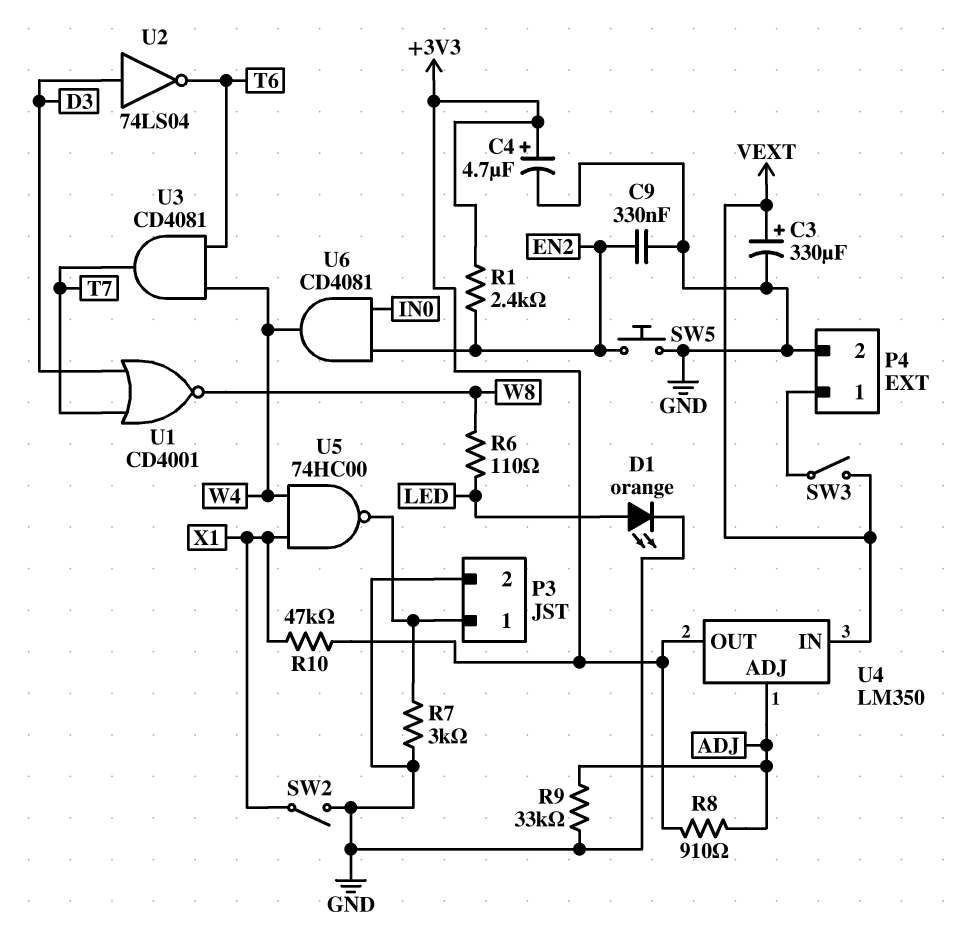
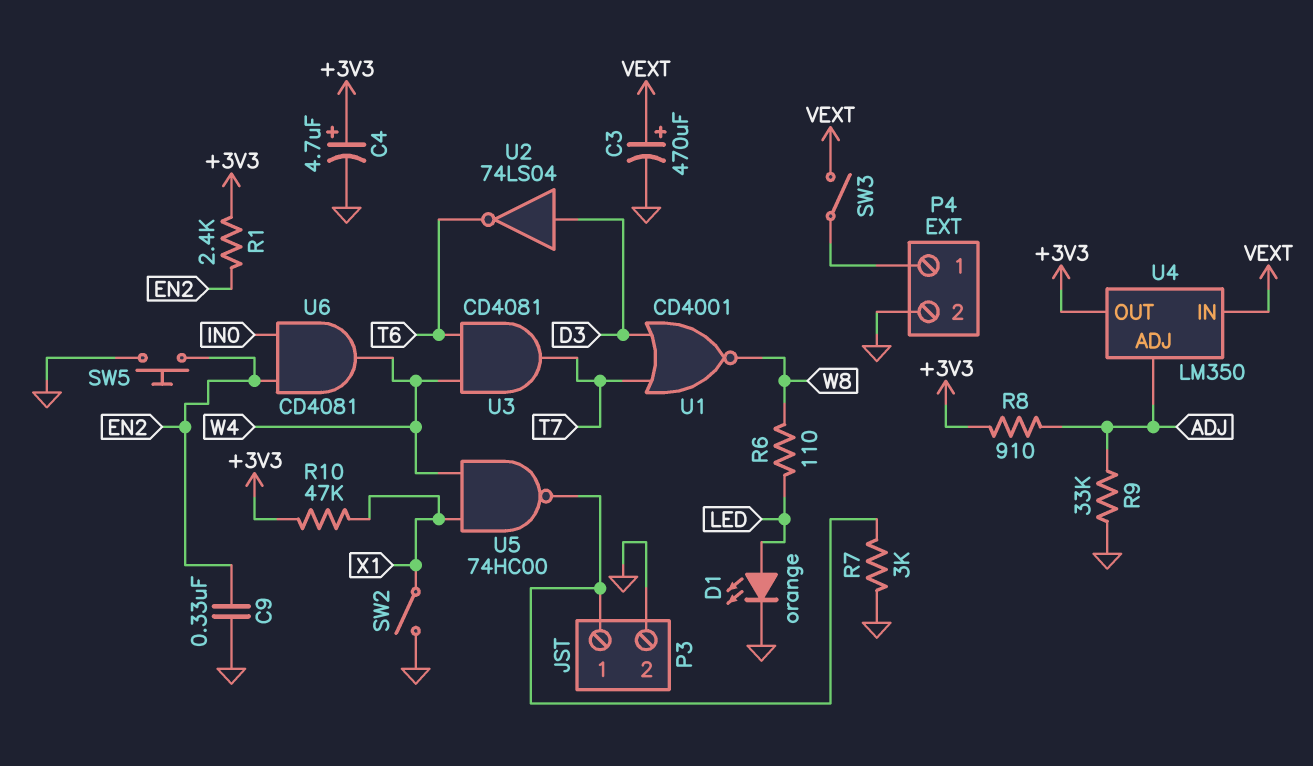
C3: 330uF (plus VEXT, minus GND) -> 470uF (plus VEXT, minus GND)

